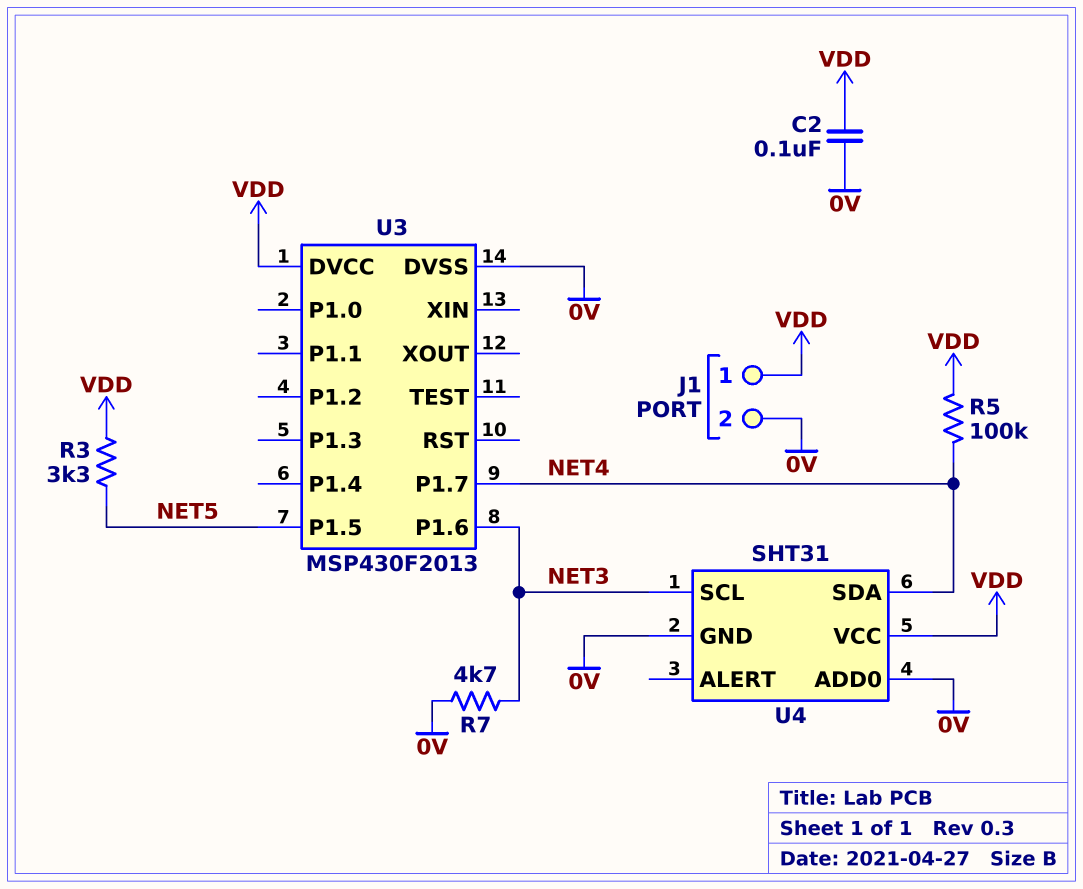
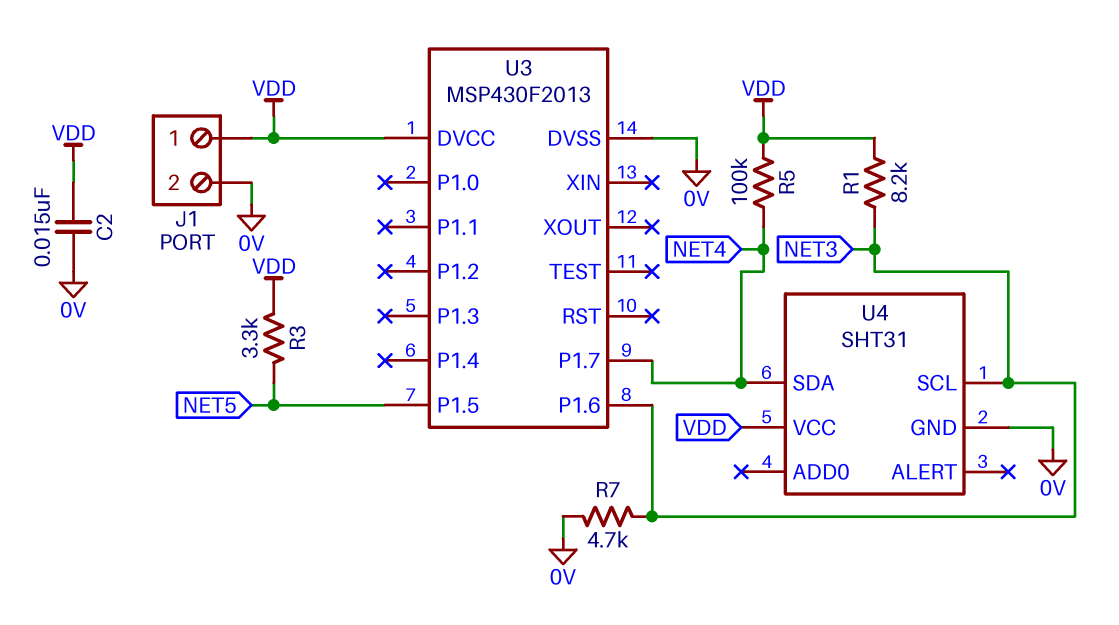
C2: 100nF (0V, VDD) -> 15nF (0V, VDD)
R1: none -> 8.2k (NET3, VDD)
U4 pin ADD0: 0V -> none

